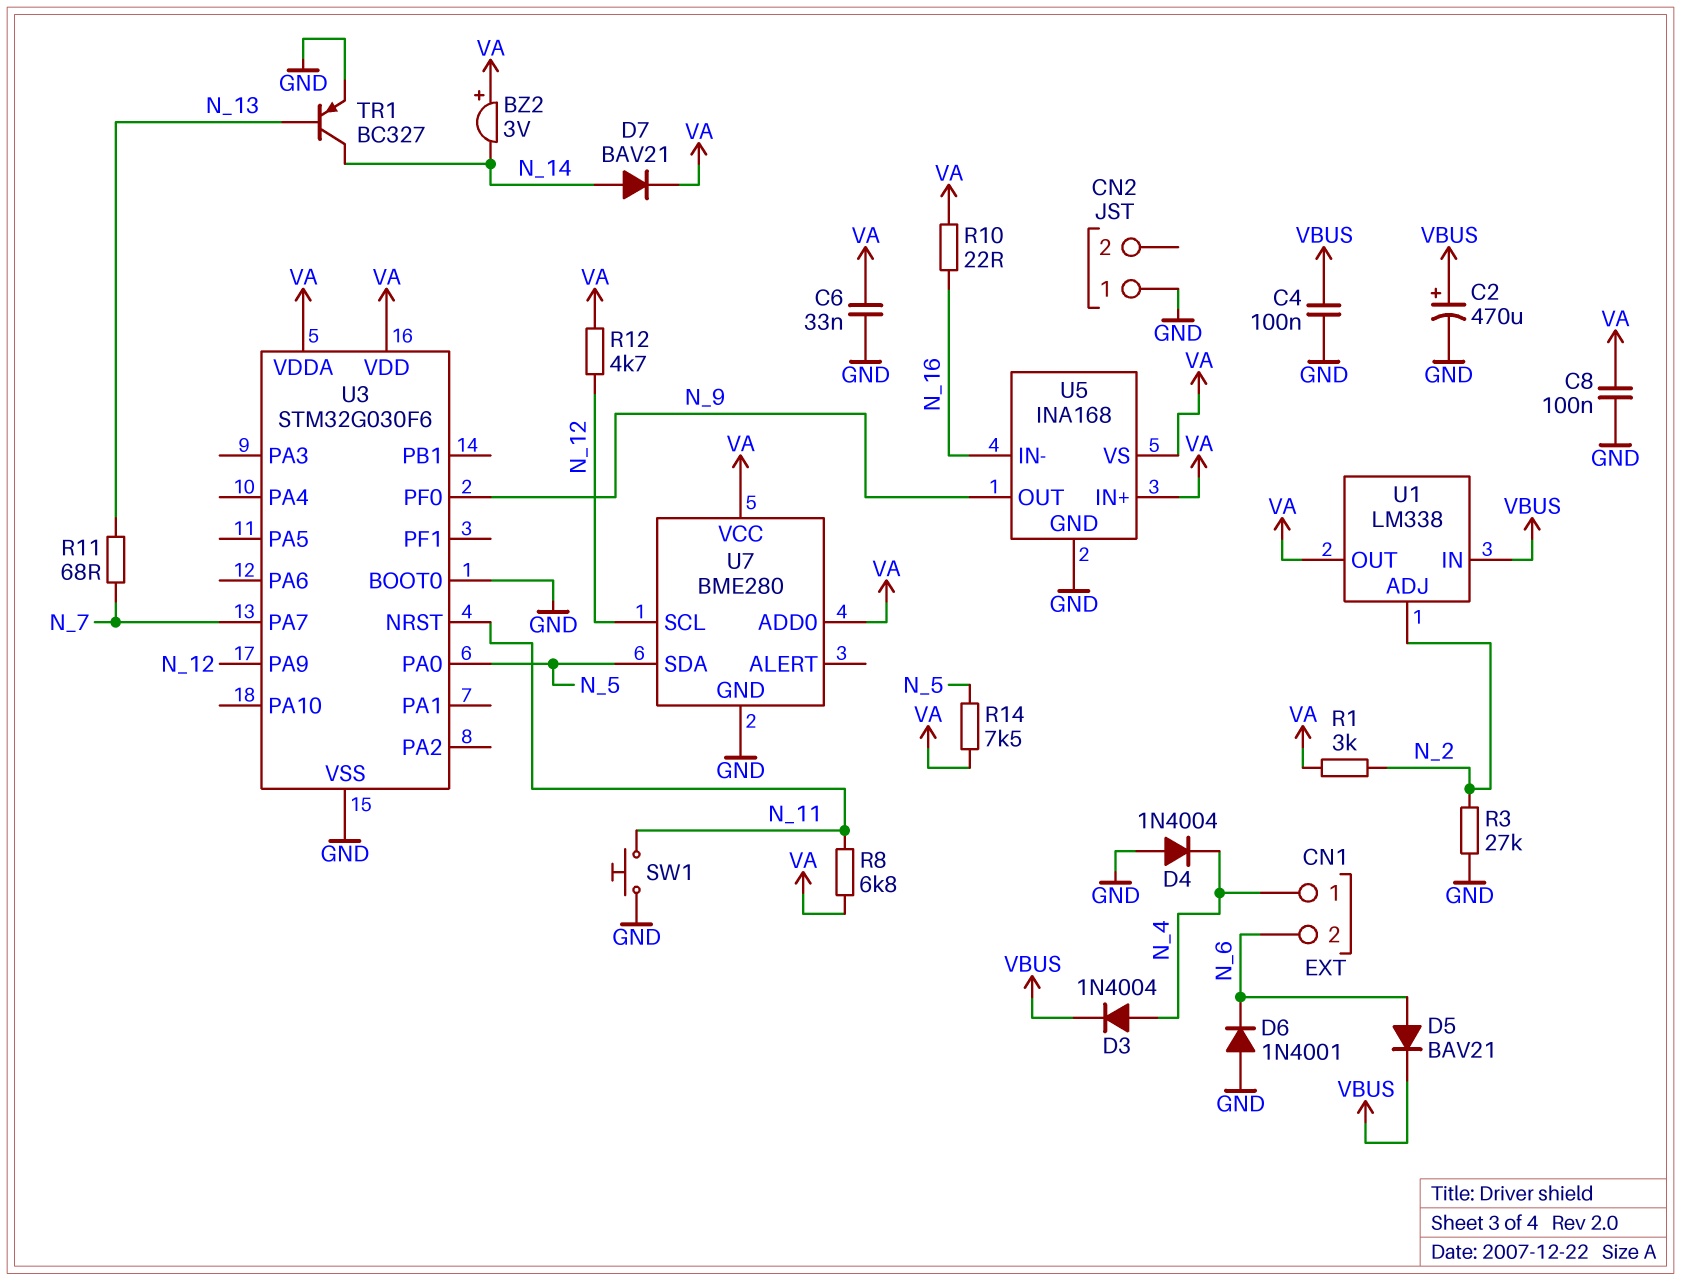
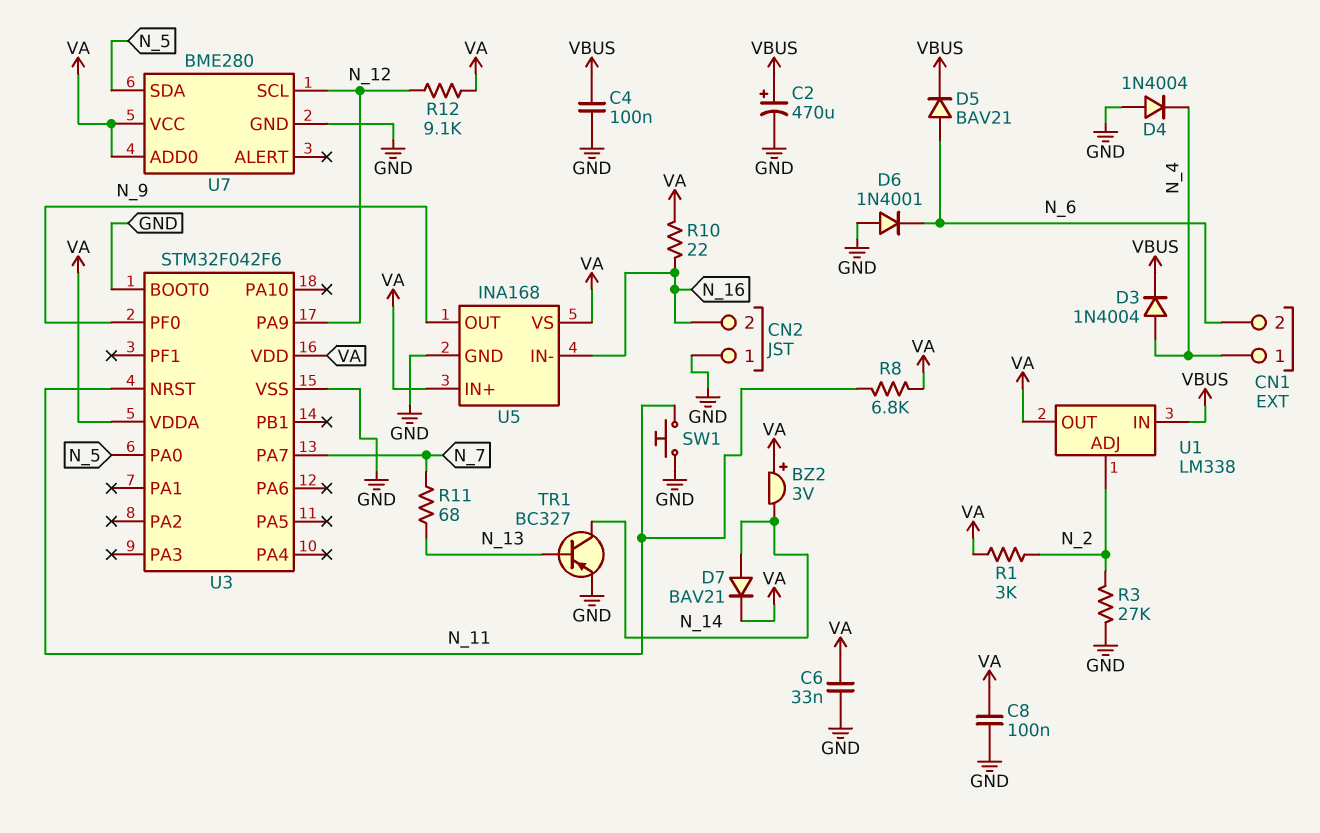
CN2 pin 2: none -> N_16
R12: 4.7k (N_12, VA) -> 9.1k (N_12, VA)
R14: 7.5k (N_5, VA) -> none
U3: STM32G030F6 -> STM32F042F6

